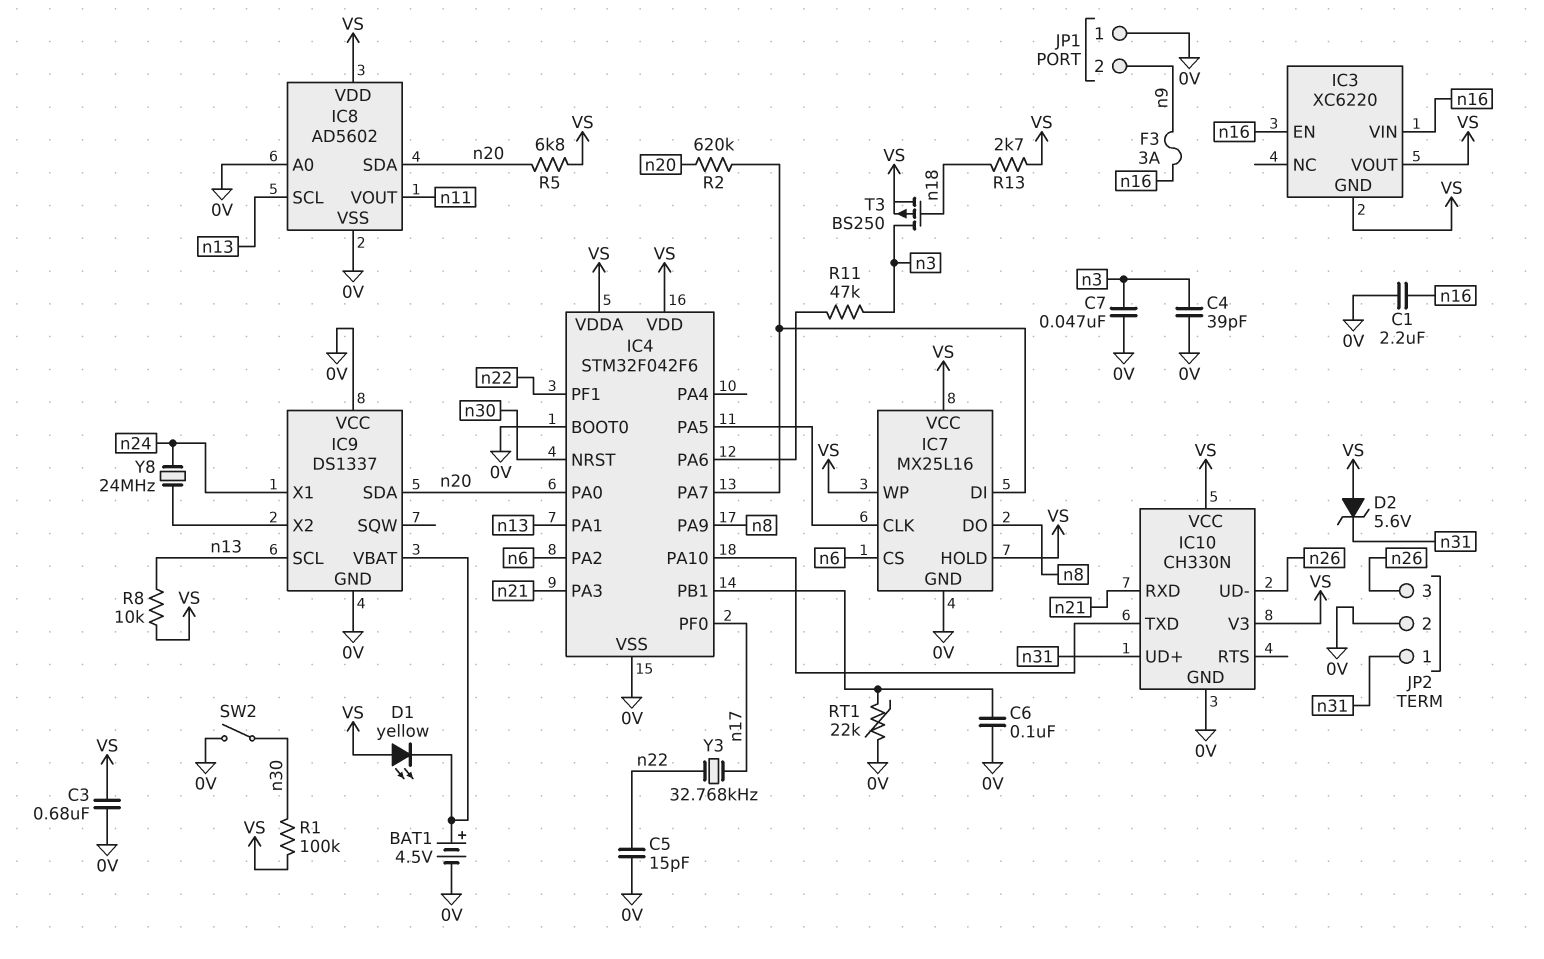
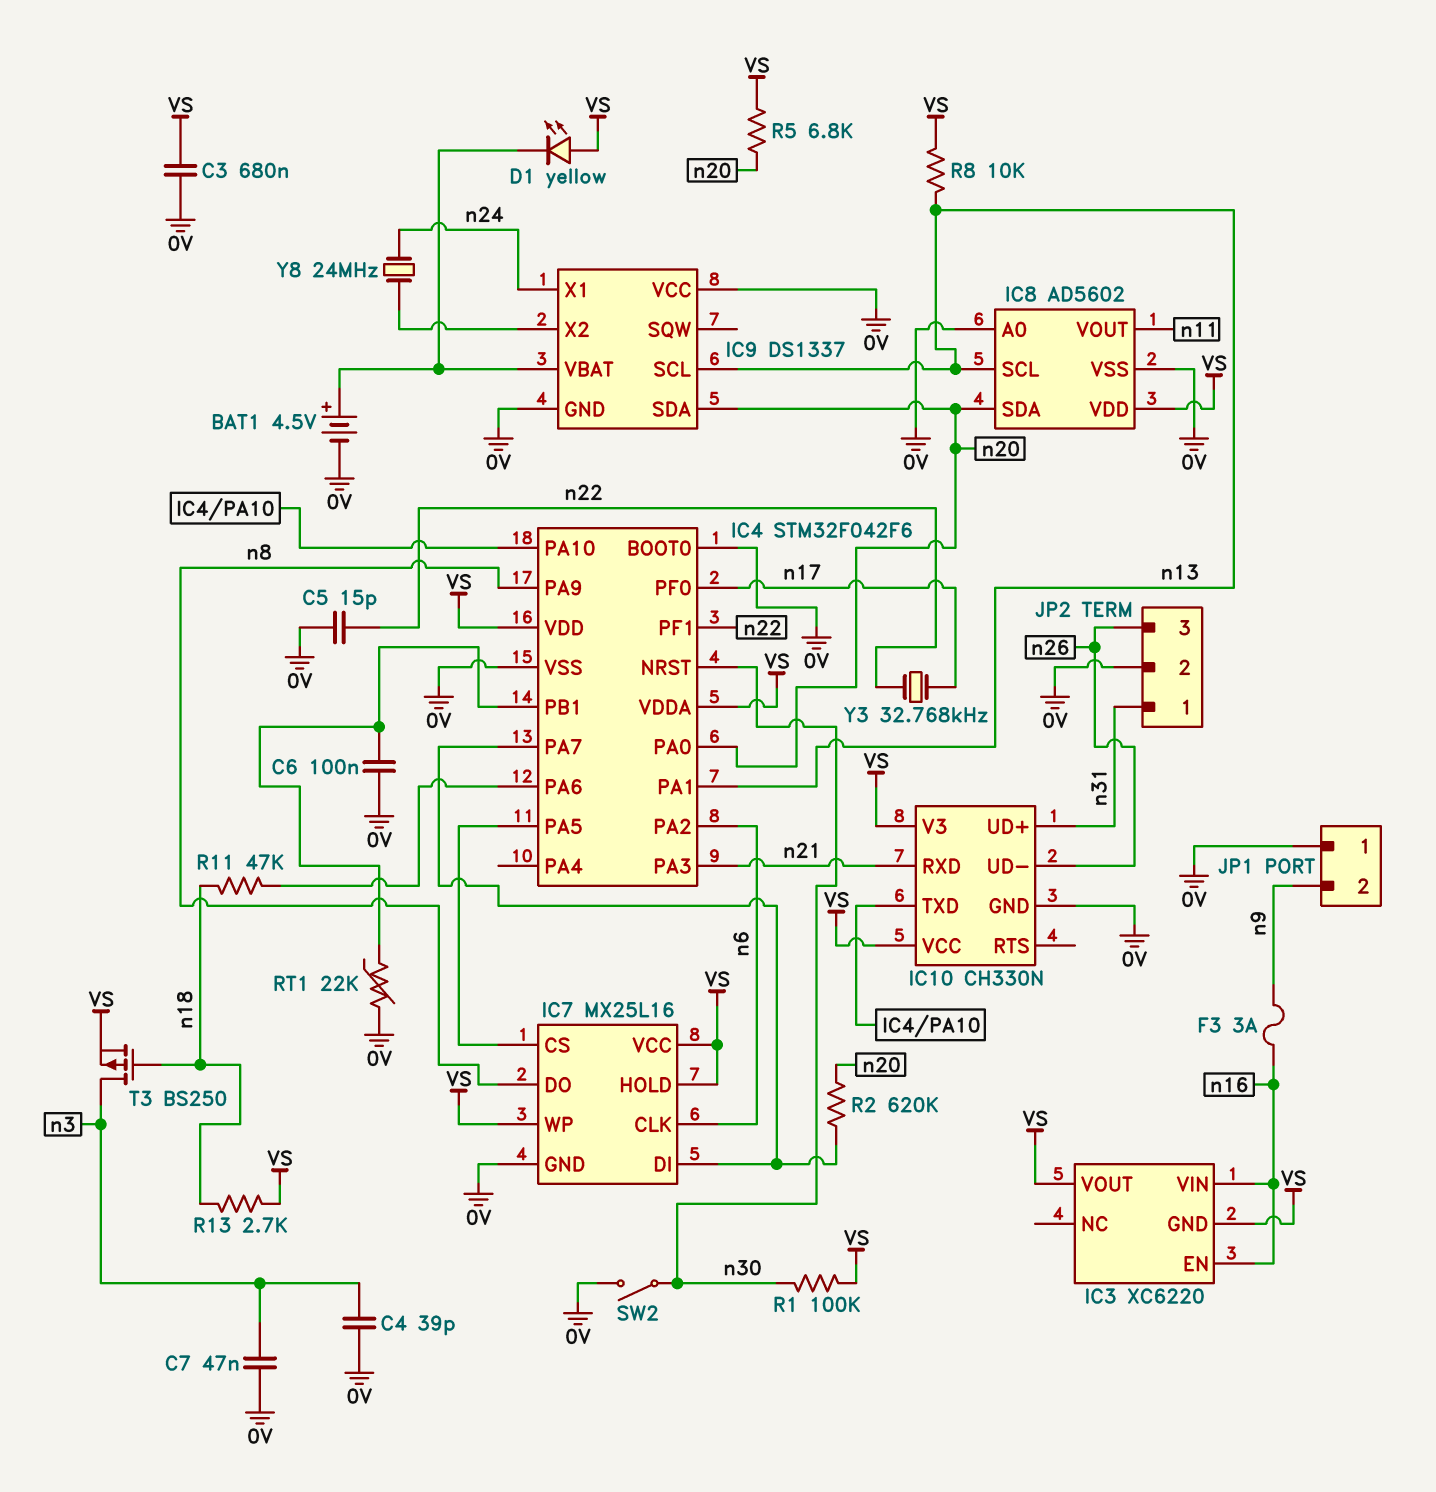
C1: 2.2uF (0V, n16) -> none
D2: zener 5.6V (A VS, K n31) -> none
IC7 pin CLK: IC4/PA5 -> n6
IC7 pin CS: n6 -> IC4/PA5
R11: 47k (IC4/PA6, n3) -> 47k (IC4/PA6, n18)

